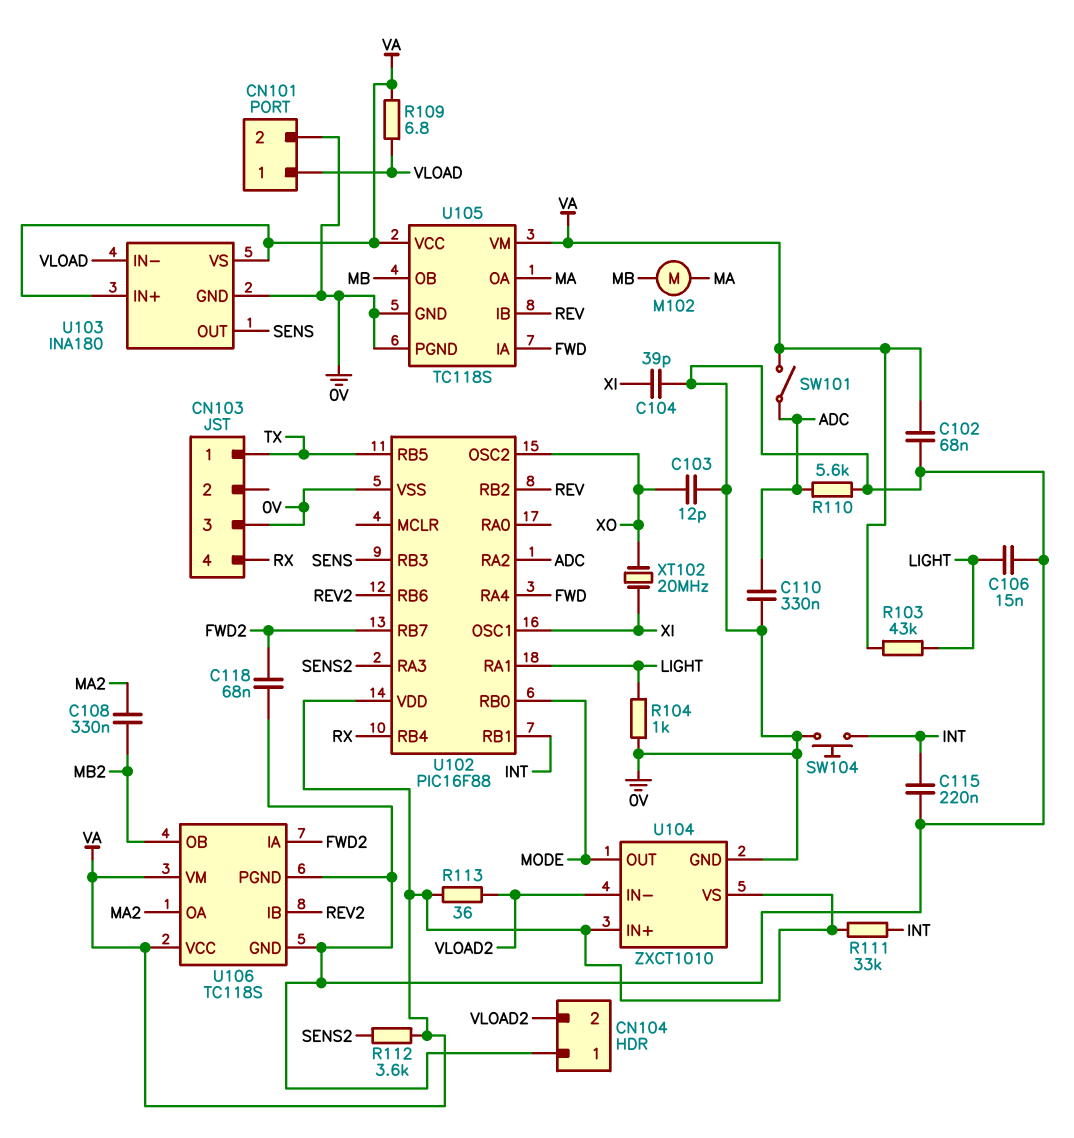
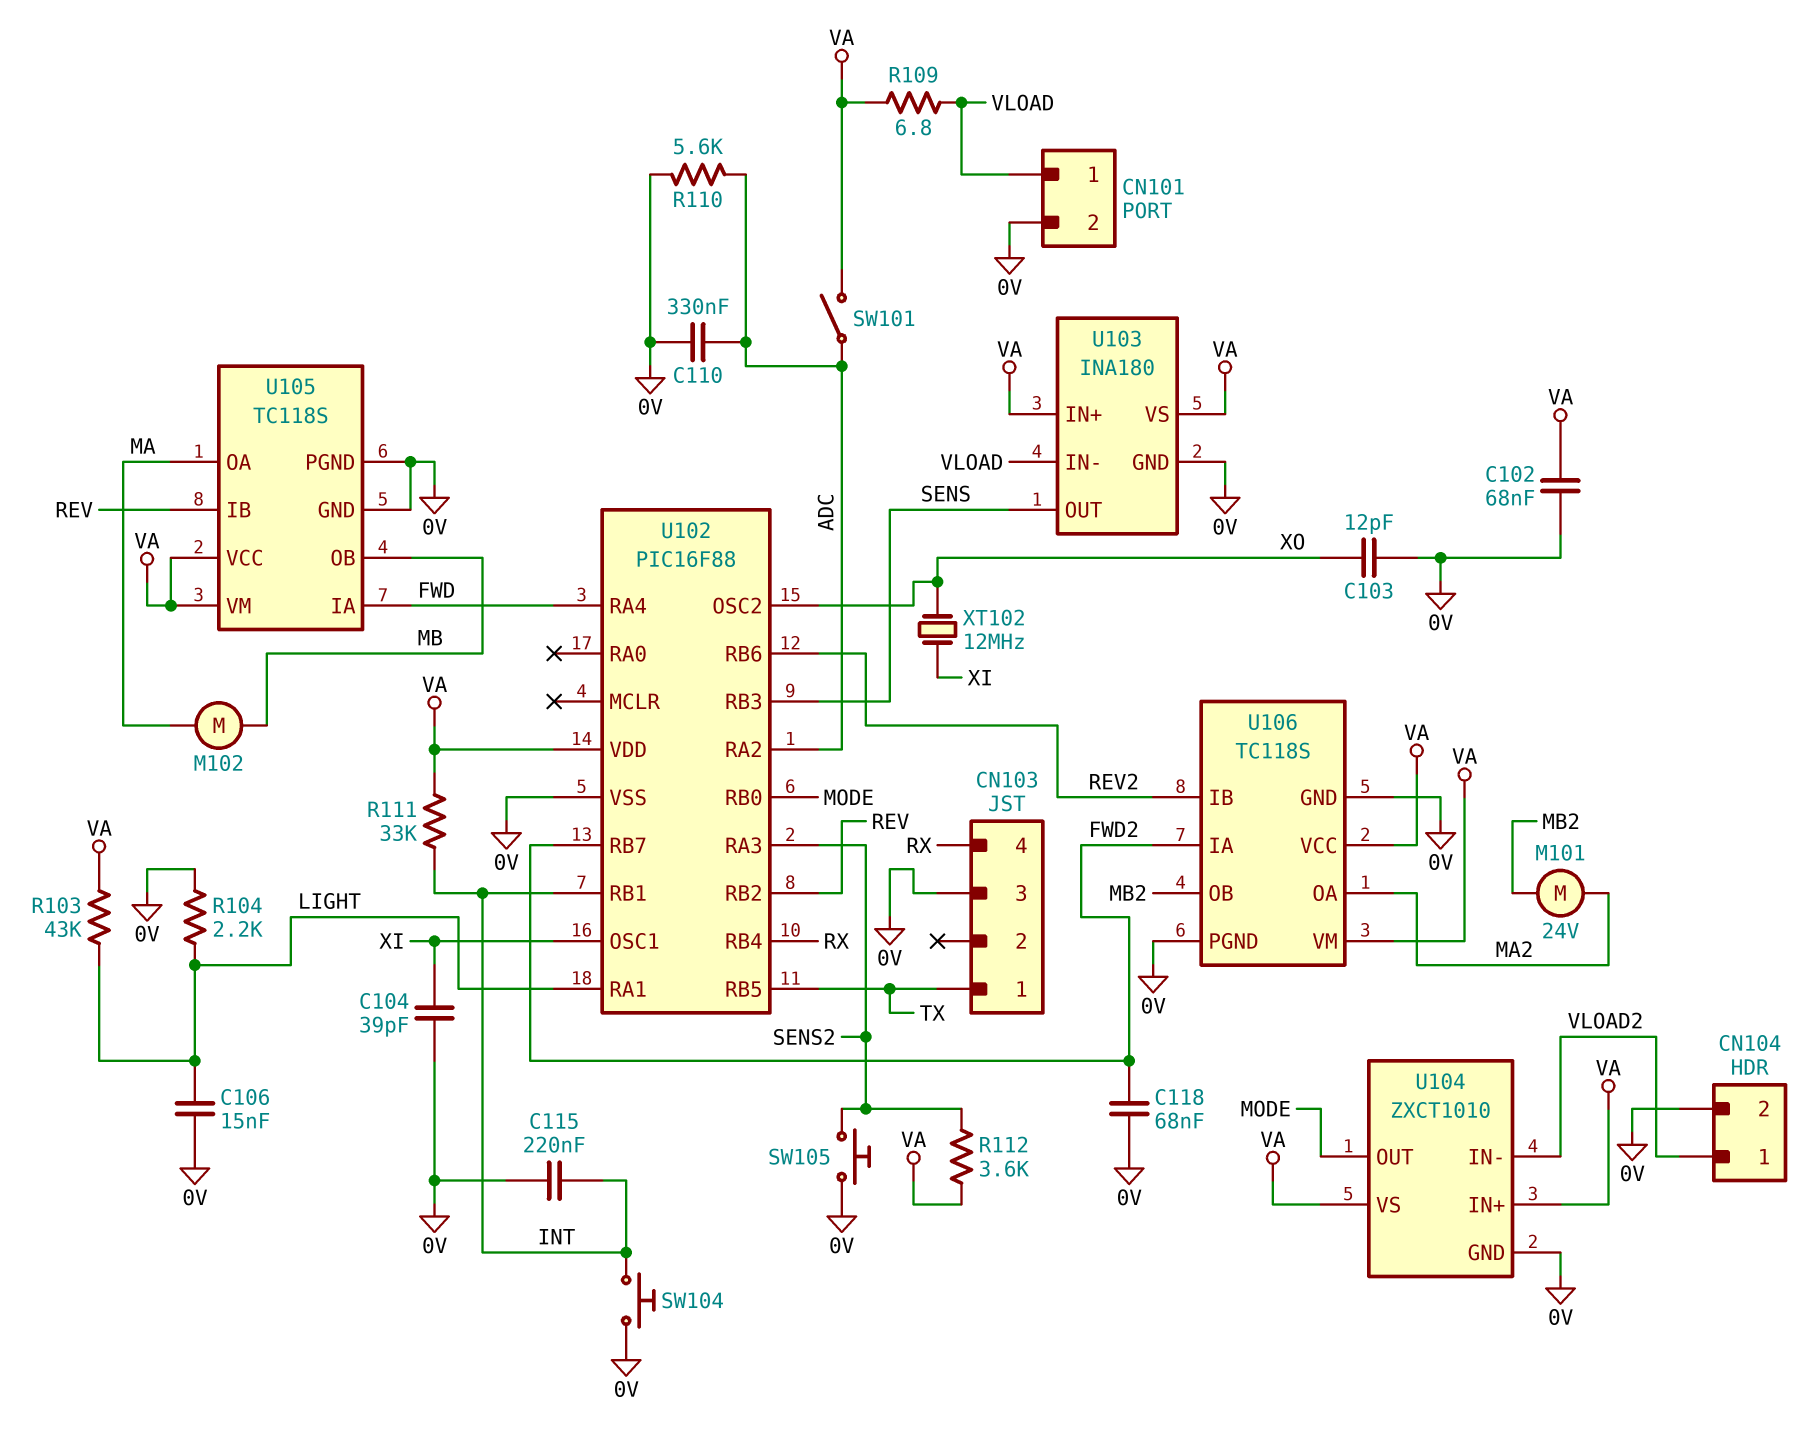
C108: 330nF (MA2, MB2) -> none
CN104 pin 1: 0V -> VLOAD2
CN104 pin 2: VLOAD2 -> 0V
M101: none -> motor 24V (MA2, MB2)
R104: 1k (0V, LIGHT) -> 2.2k (0V, LIGHT)
R113: 36 (VA, VLOAD2) -> none
SW105: none -> button (0V, SENS2)
XT102: 20MHz (XI, XO) -> 12MHz (XI, XO)

